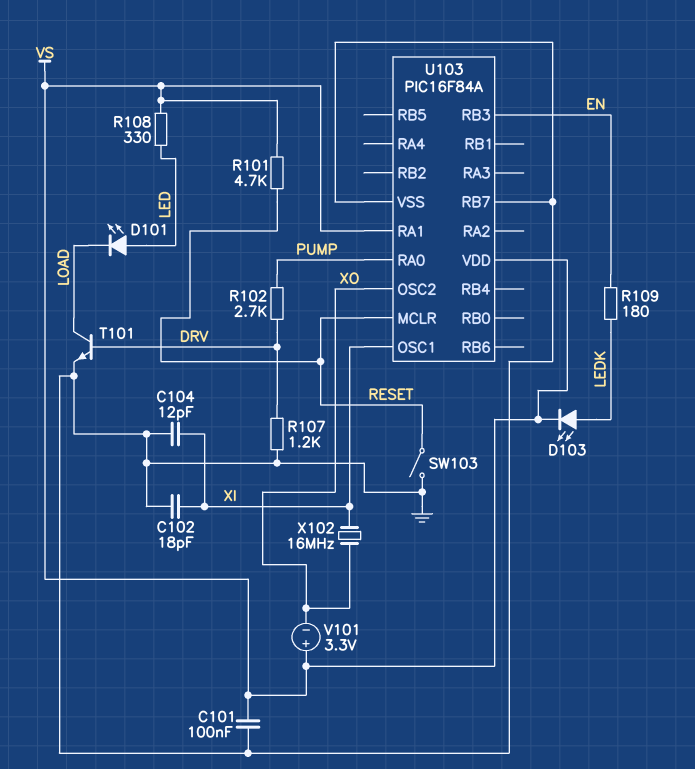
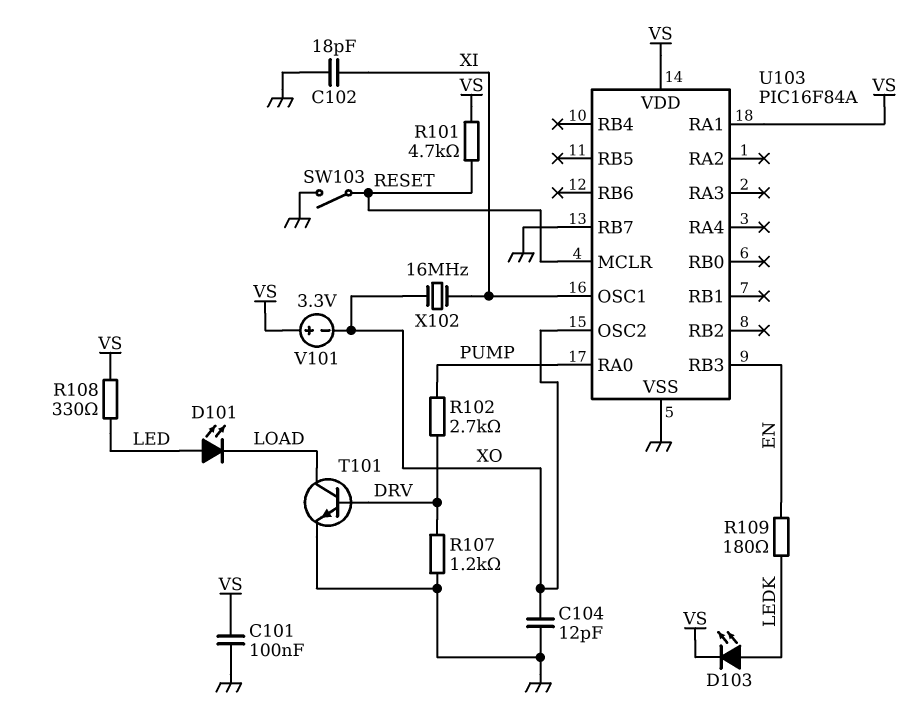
C104: 12pF (GND, XI) -> 12pF (GND, XO)

